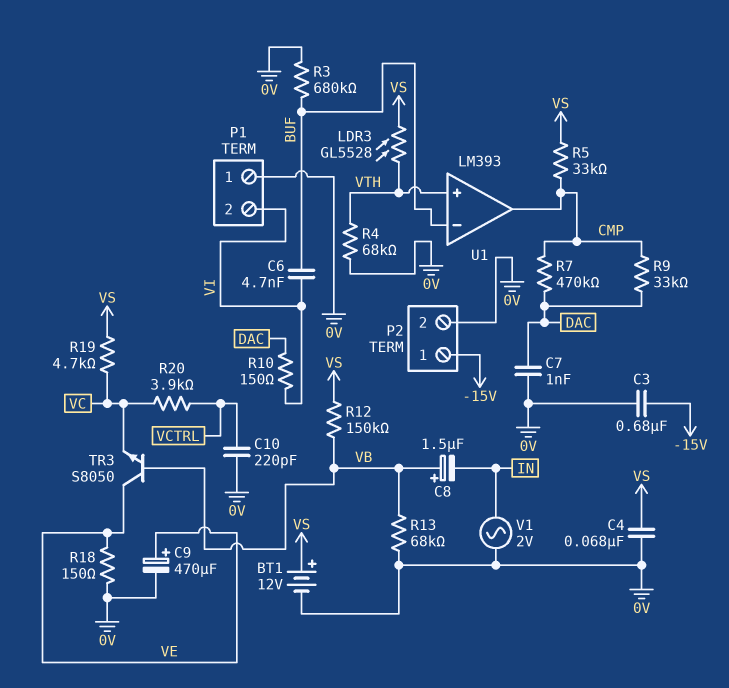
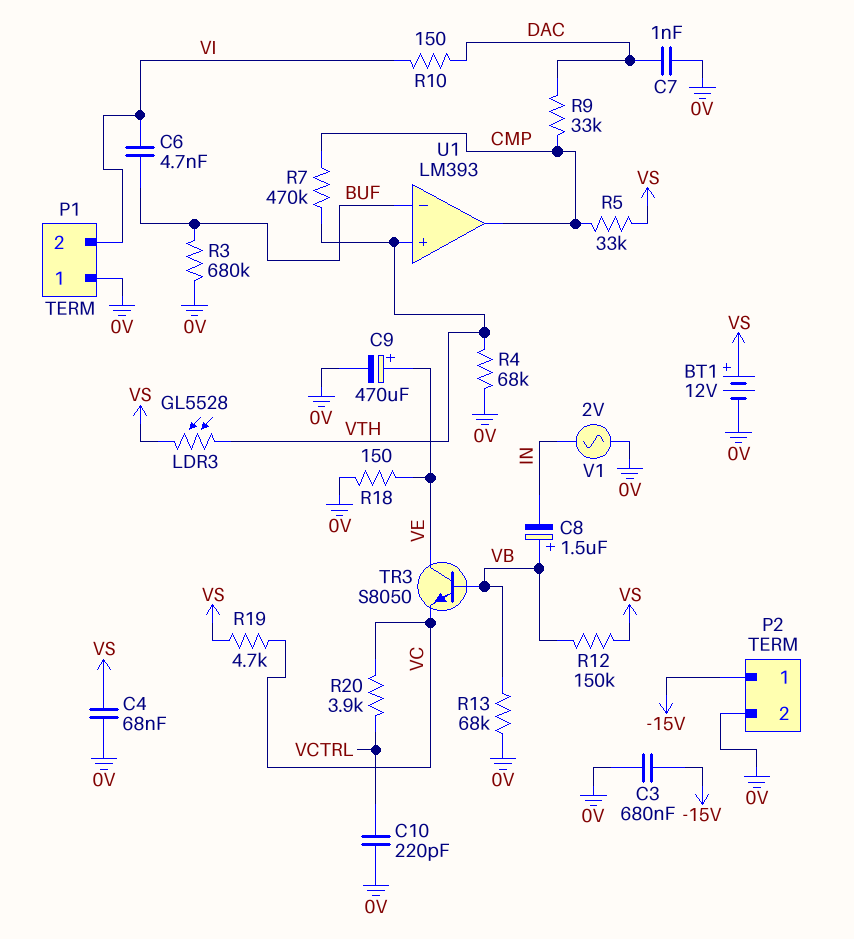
R7: 470k (CMP, DAC) -> 470k (CMP, VTH)

